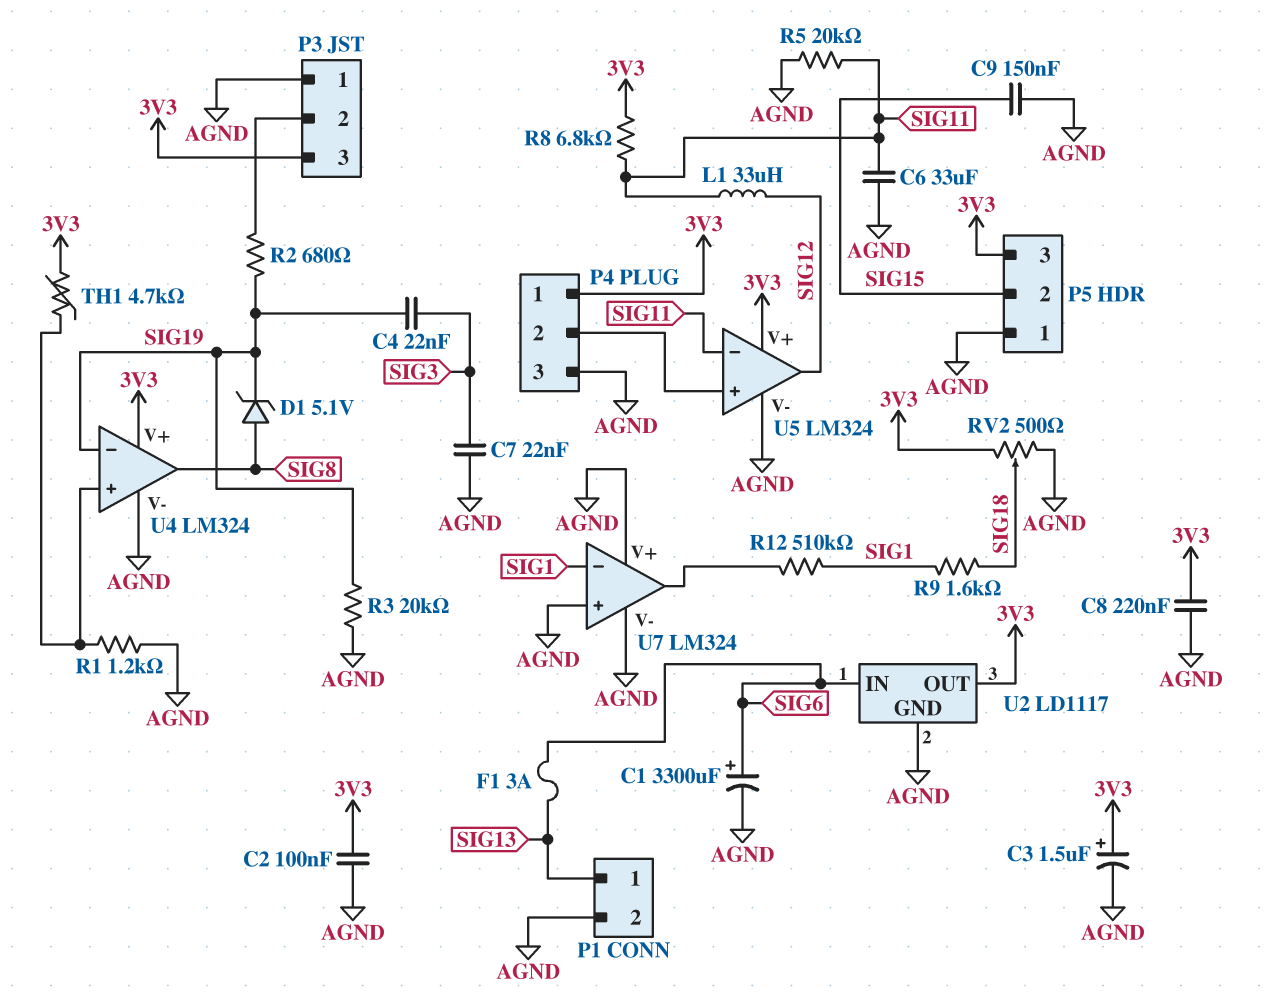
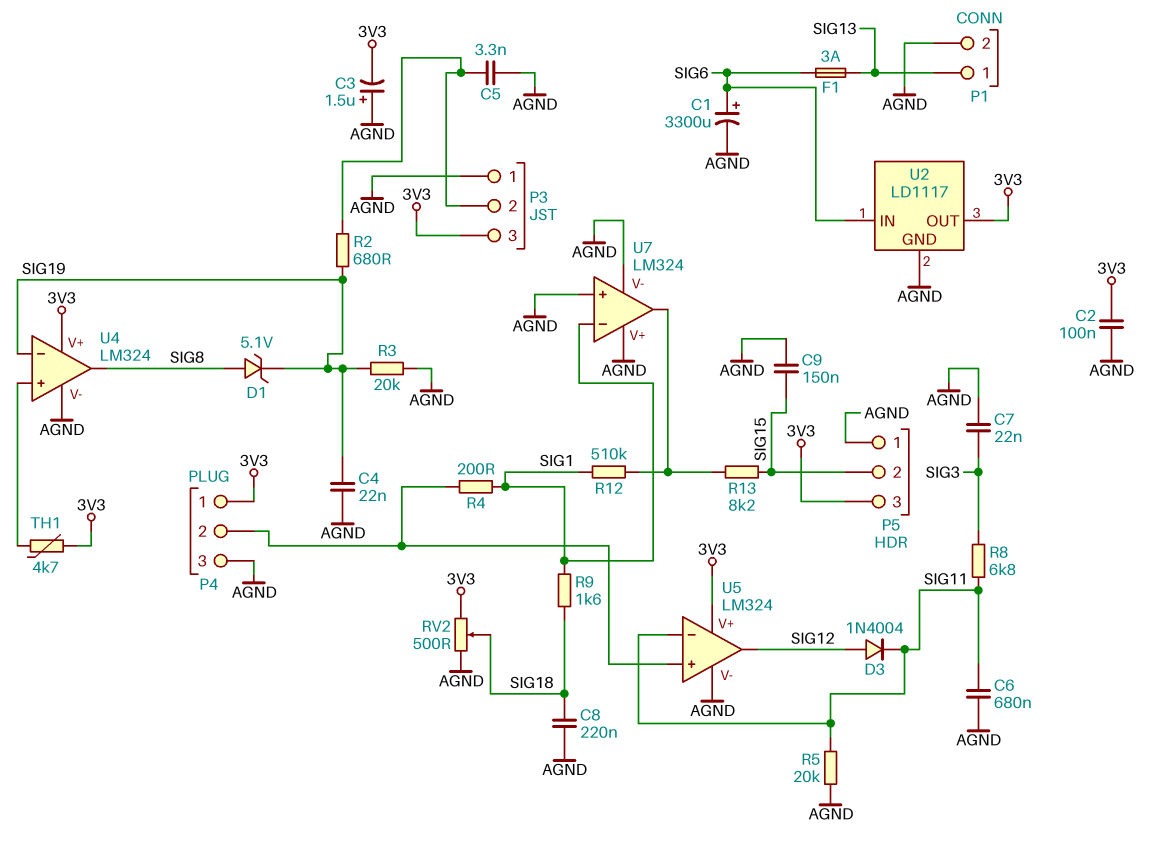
C3: 1.5uF (plus 3V3, minus AGND) -> 1.5uF (plus AGND, minus 3V3)
C4: 22nF (SIG3, SIG19) -> 22nF (AGND, SIG19)
C5: none -> 3.3nF (AGND, P3/2)
C6: 33uF (AGND, SIG11) -> 680nF (AGND, SIG11)
C8: 220nF (3V3, AGND) -> 220nF (AGND, SIG18)
D3: none -> diode 1N4004 (A SIG12, K SIG11)
L1: 33uH (SIG11, SIG12) -> none
R1: 1.2k (AGND, U4/in+) -> none
R4: none -> 200 (P4/2, SIG1)
R8: 6.8k (3V3, SIG11) -> 6.8k (SIG3, SIG11)
R13: none -> 8.2k (SIG15, U7/out)

